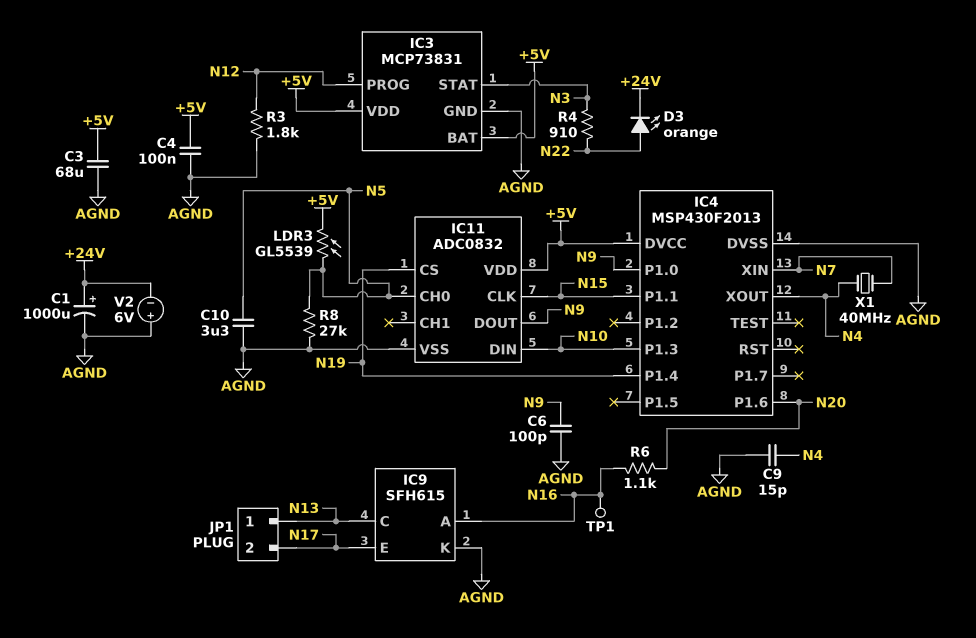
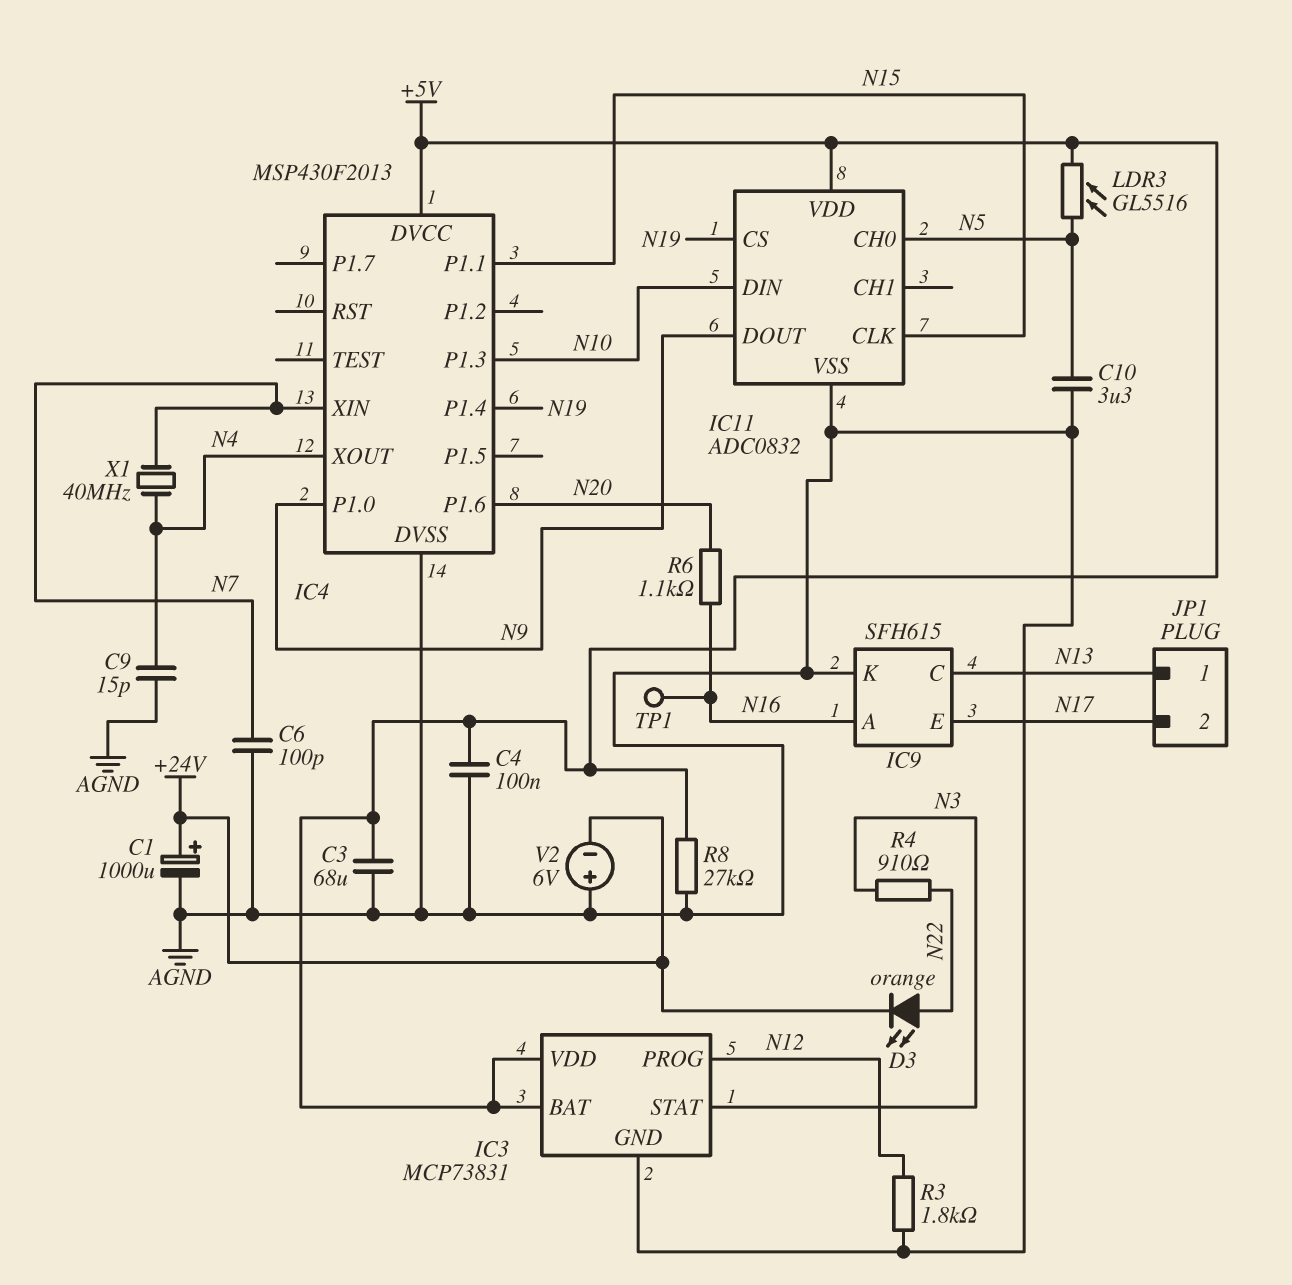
C6: 100pF (AGND, N9) -> 100pF (AGND, N7)
LDR3: GL5539 (+5V, N5) -> GL5516 (+5V, N5)
R8: 27k (AGND, N5) -> 27k (+5V, AGND)

